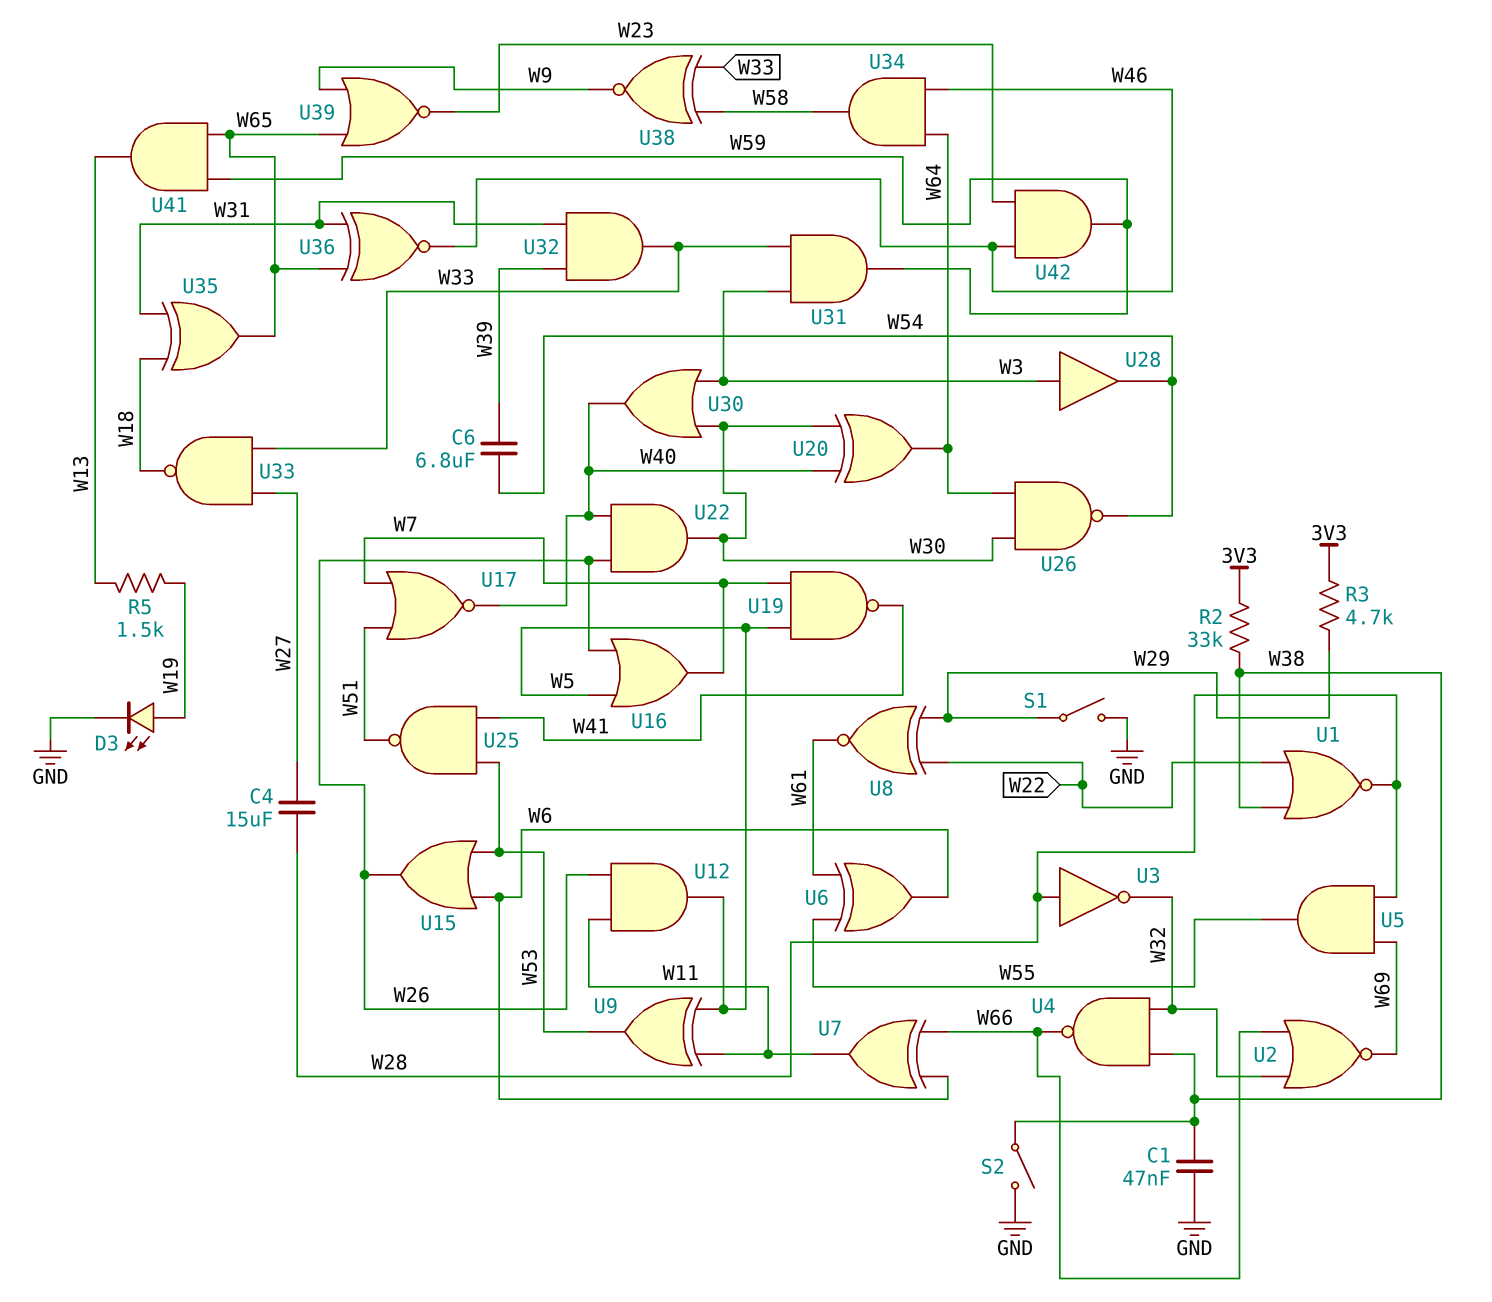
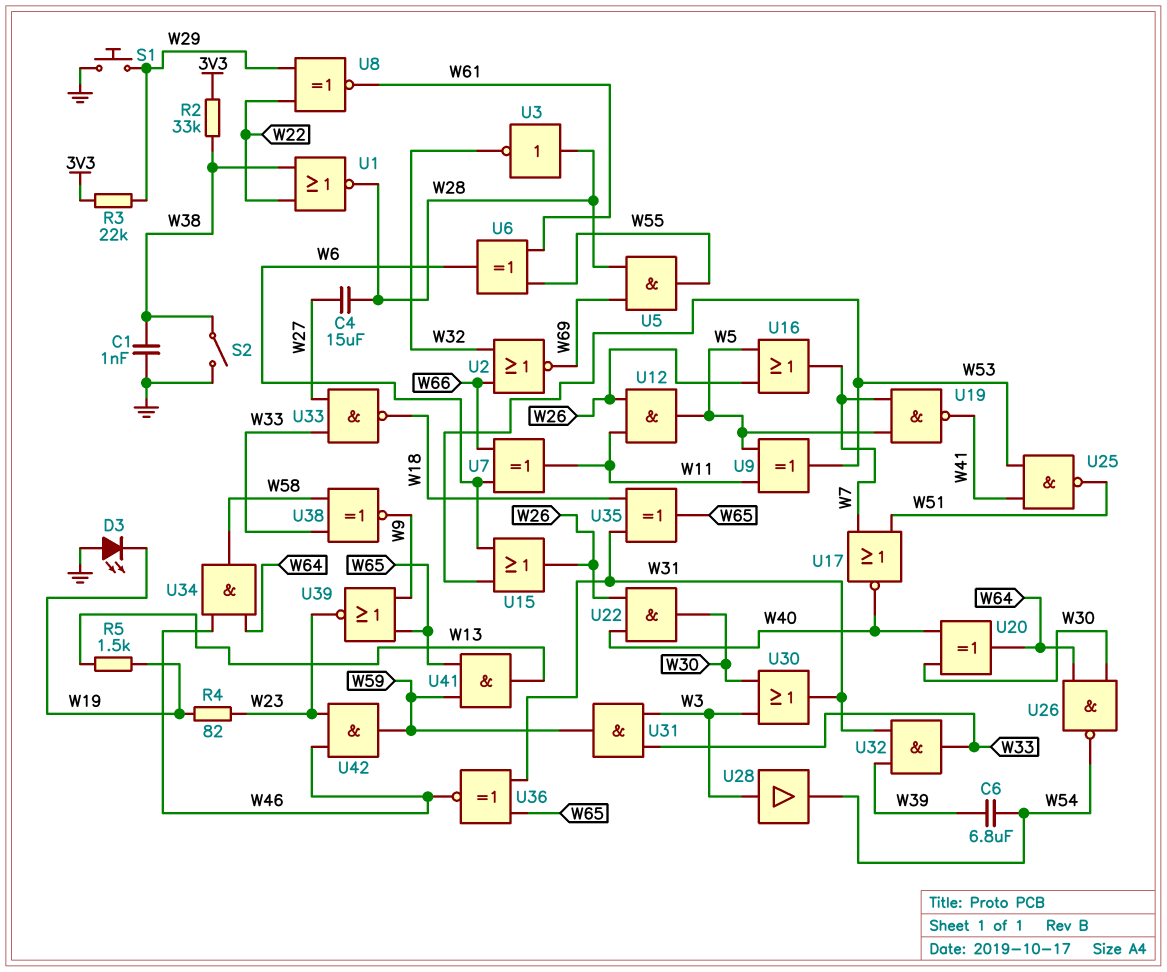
C1: 47nF (GND, W38) -> 1nF (GND, W38)
D3: LED (A W19, K GND) -> LED (A GND, K W19)
R3: 4.7k (3V3, W29) -> 22k (3V3, W29)
R4: none -> 82 (W19, W23)
S1: switch (GND, W29) -> button (GND, W29)
U4: NAND (in W32, in W38, out W66) -> none
U30: OR (in W3, in W30, out W40) -> OR (in W3, in W30, out W31)

